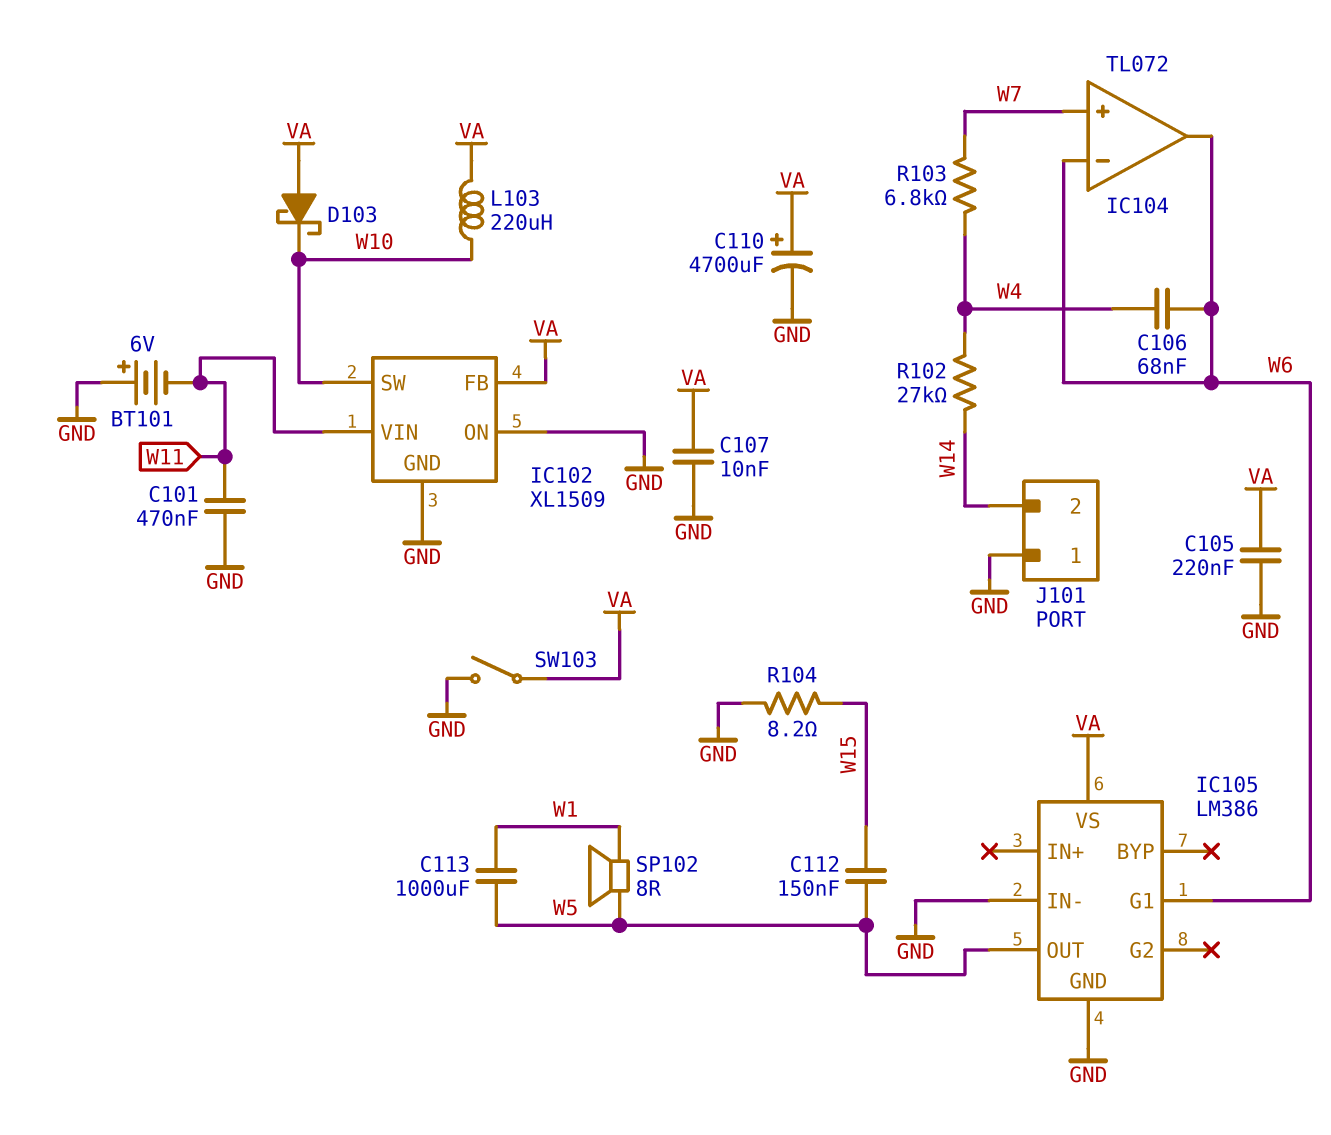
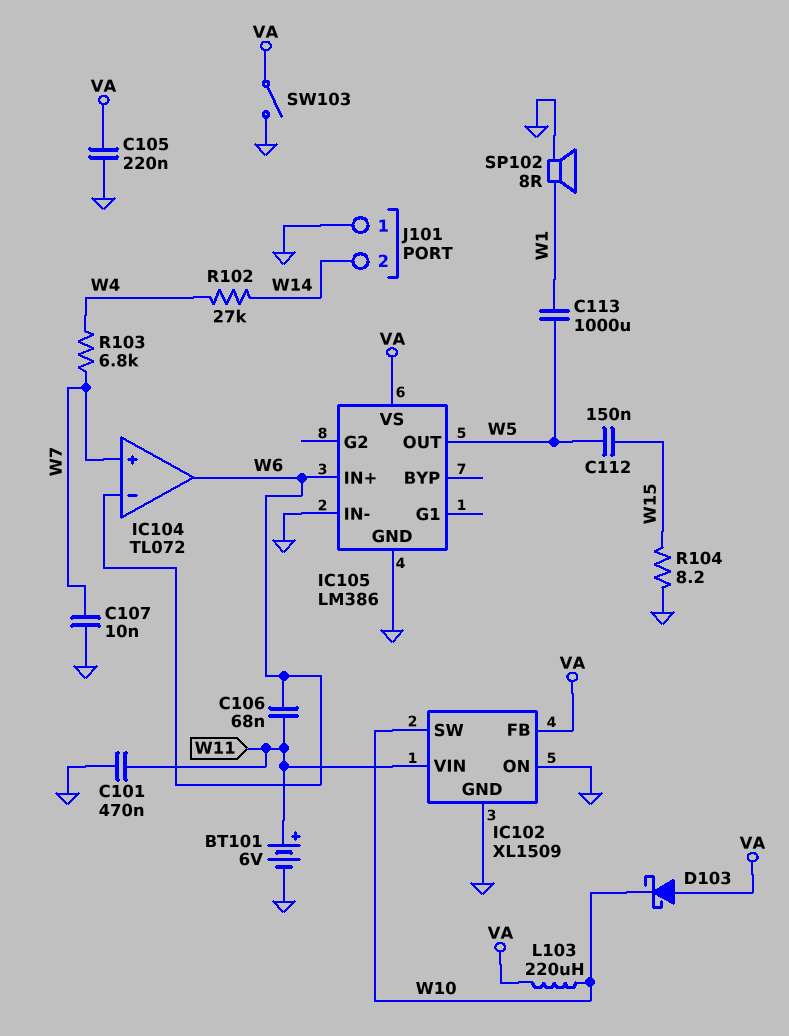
BT101: 6V (plus GND, minus W11) -> 6V (plus W11, minus GND)
C106: 68nF (W4, W6) -> 68nF (W6, W11)
C107: 10nF (GND, VA) -> 10nF (GND, W7)
C110: 4700uF (plus VA, minus GND) -> none
IC105 pin G1: W6 -> none
IC105 pin IN+: none -> W6
SP102: speaker 8R (W1, W5) -> speaker 8R (GND, W1)

